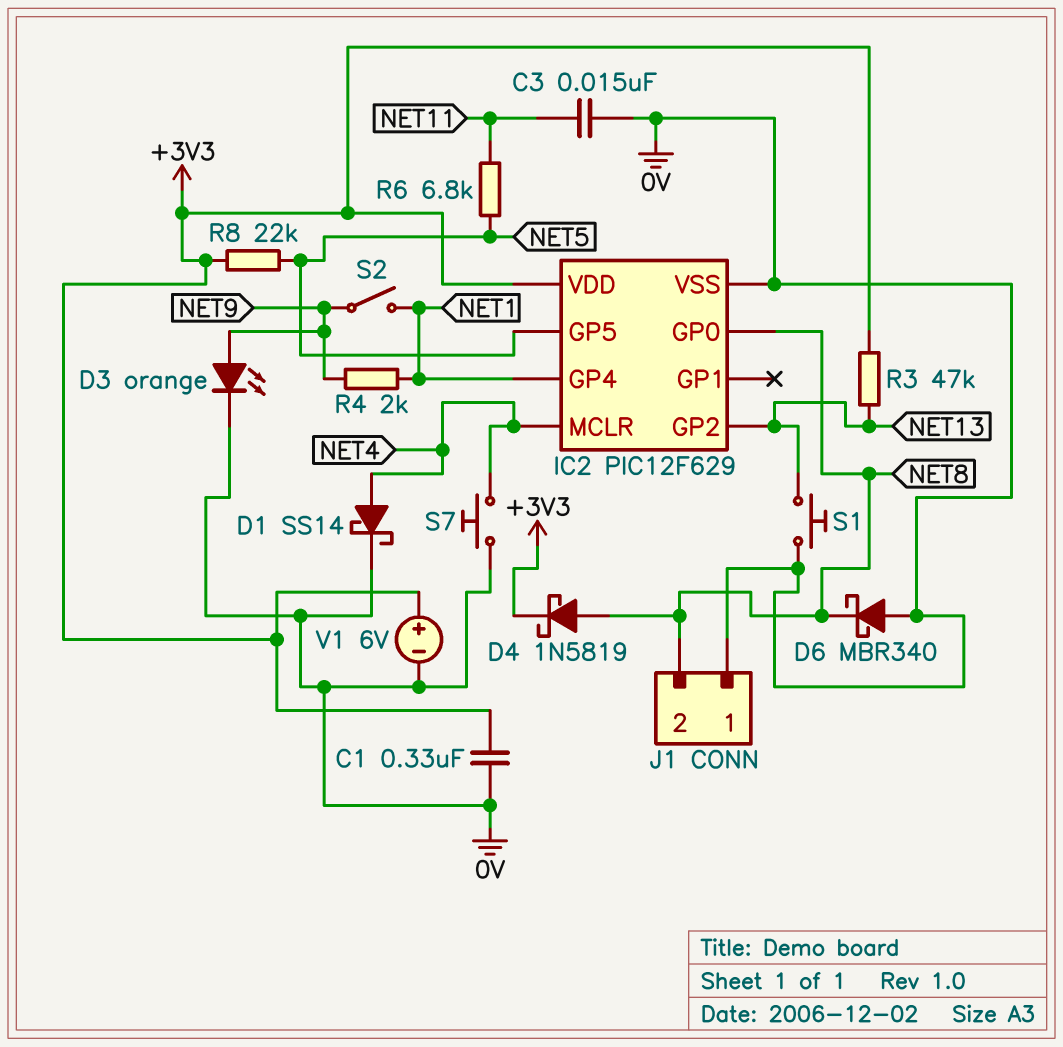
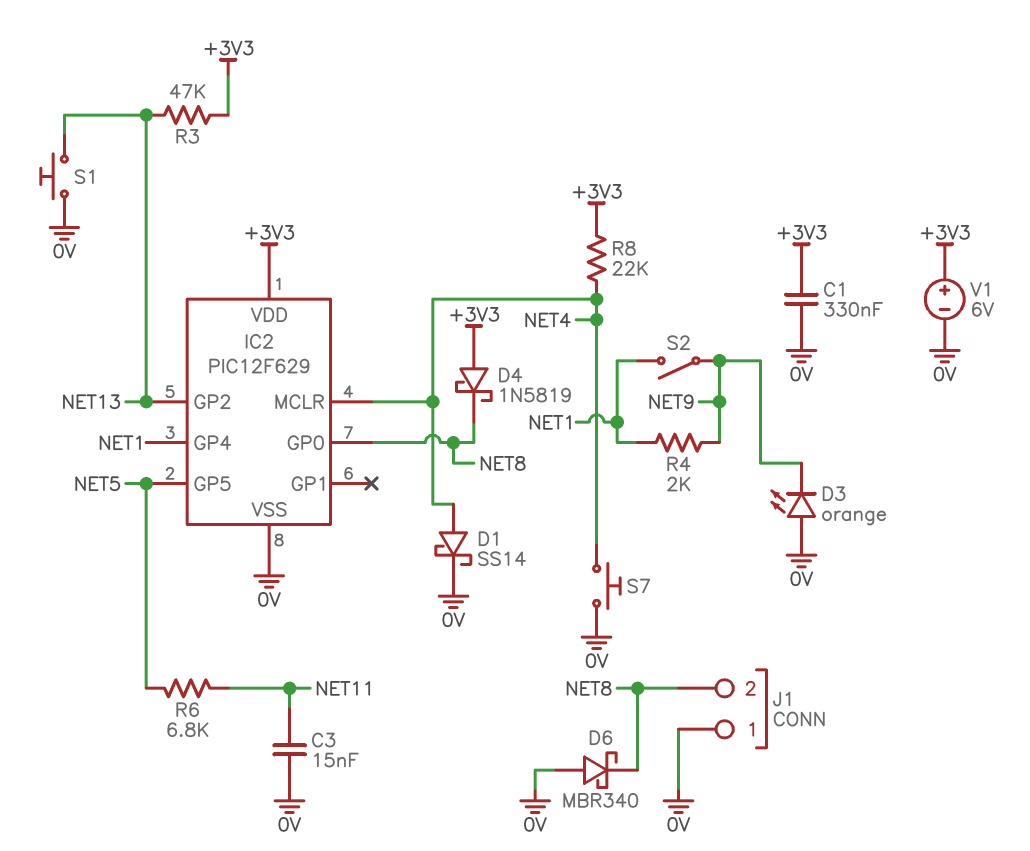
D3: LED orange (A NET9, K 0V) -> LED orange (A 0V, K NET9)
D4: schottky 1N5819 (A NET8, K +3V3) -> schottky 1N5819 (A +3V3, K NET8)
R8: 22k (+3V3, NET5) -> 22k (+3V3, NET4)

